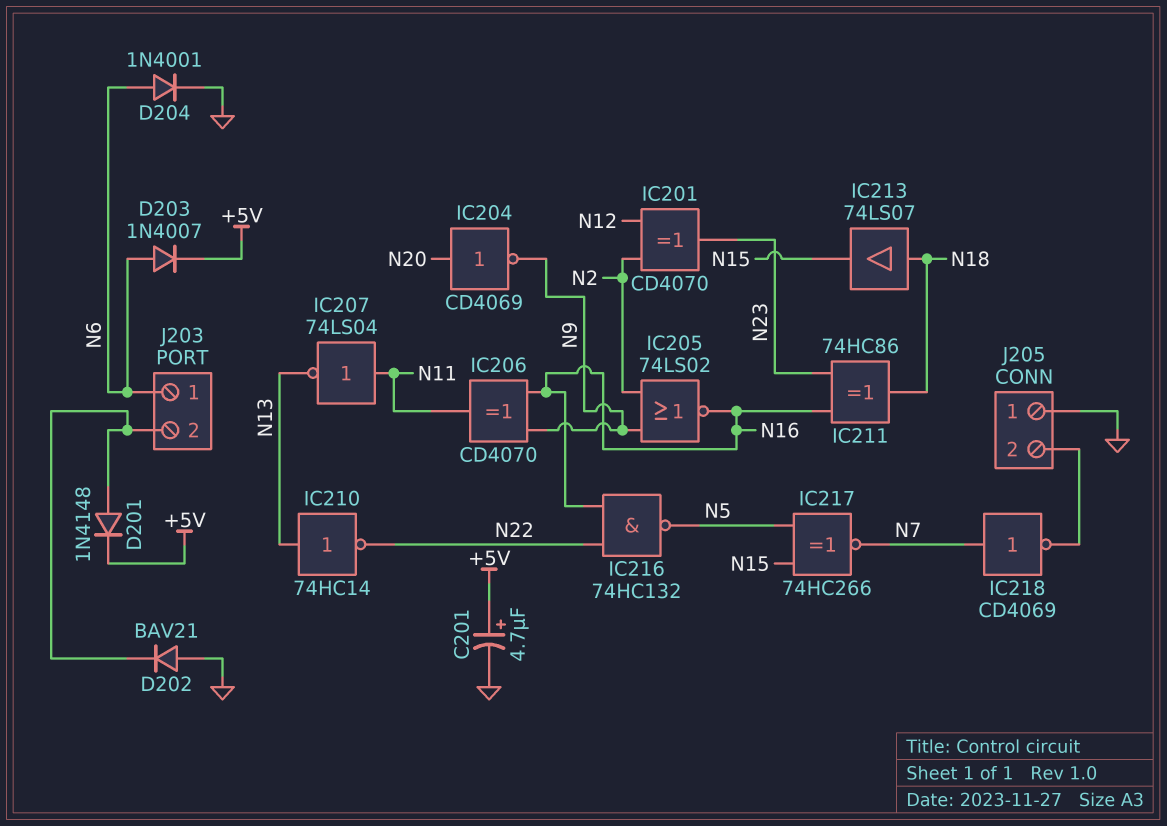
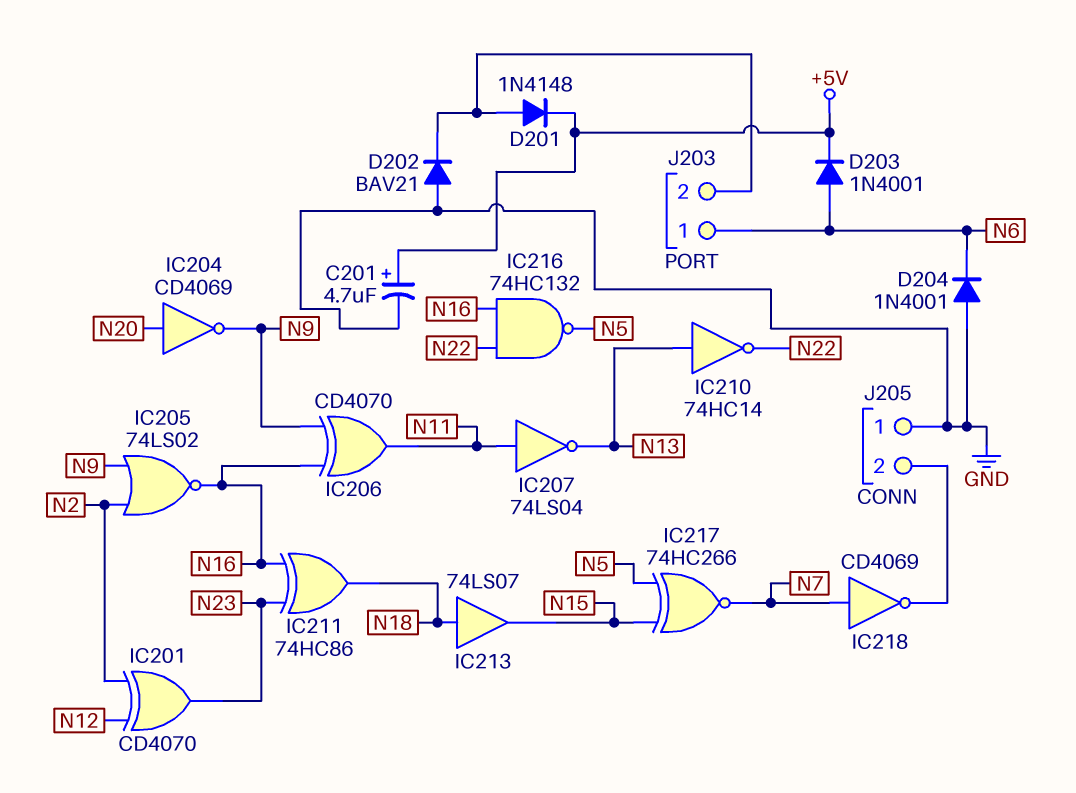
D203: diode 1N4007 (A N6, K +5V) -> diode 1N4001 (A N6, K +5V)
D204: diode 1N4001 (A N6, K GND) -> diode 1N4001 (A GND, K N6)

